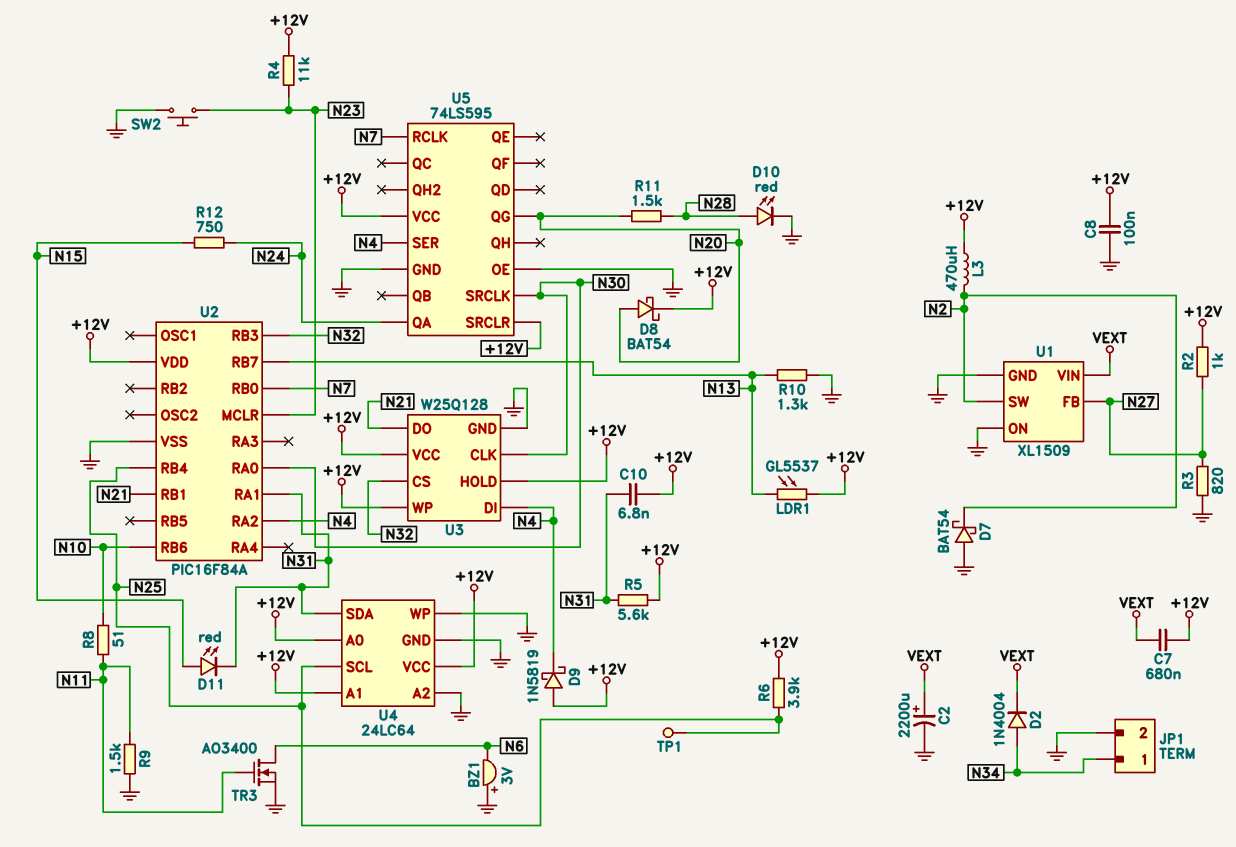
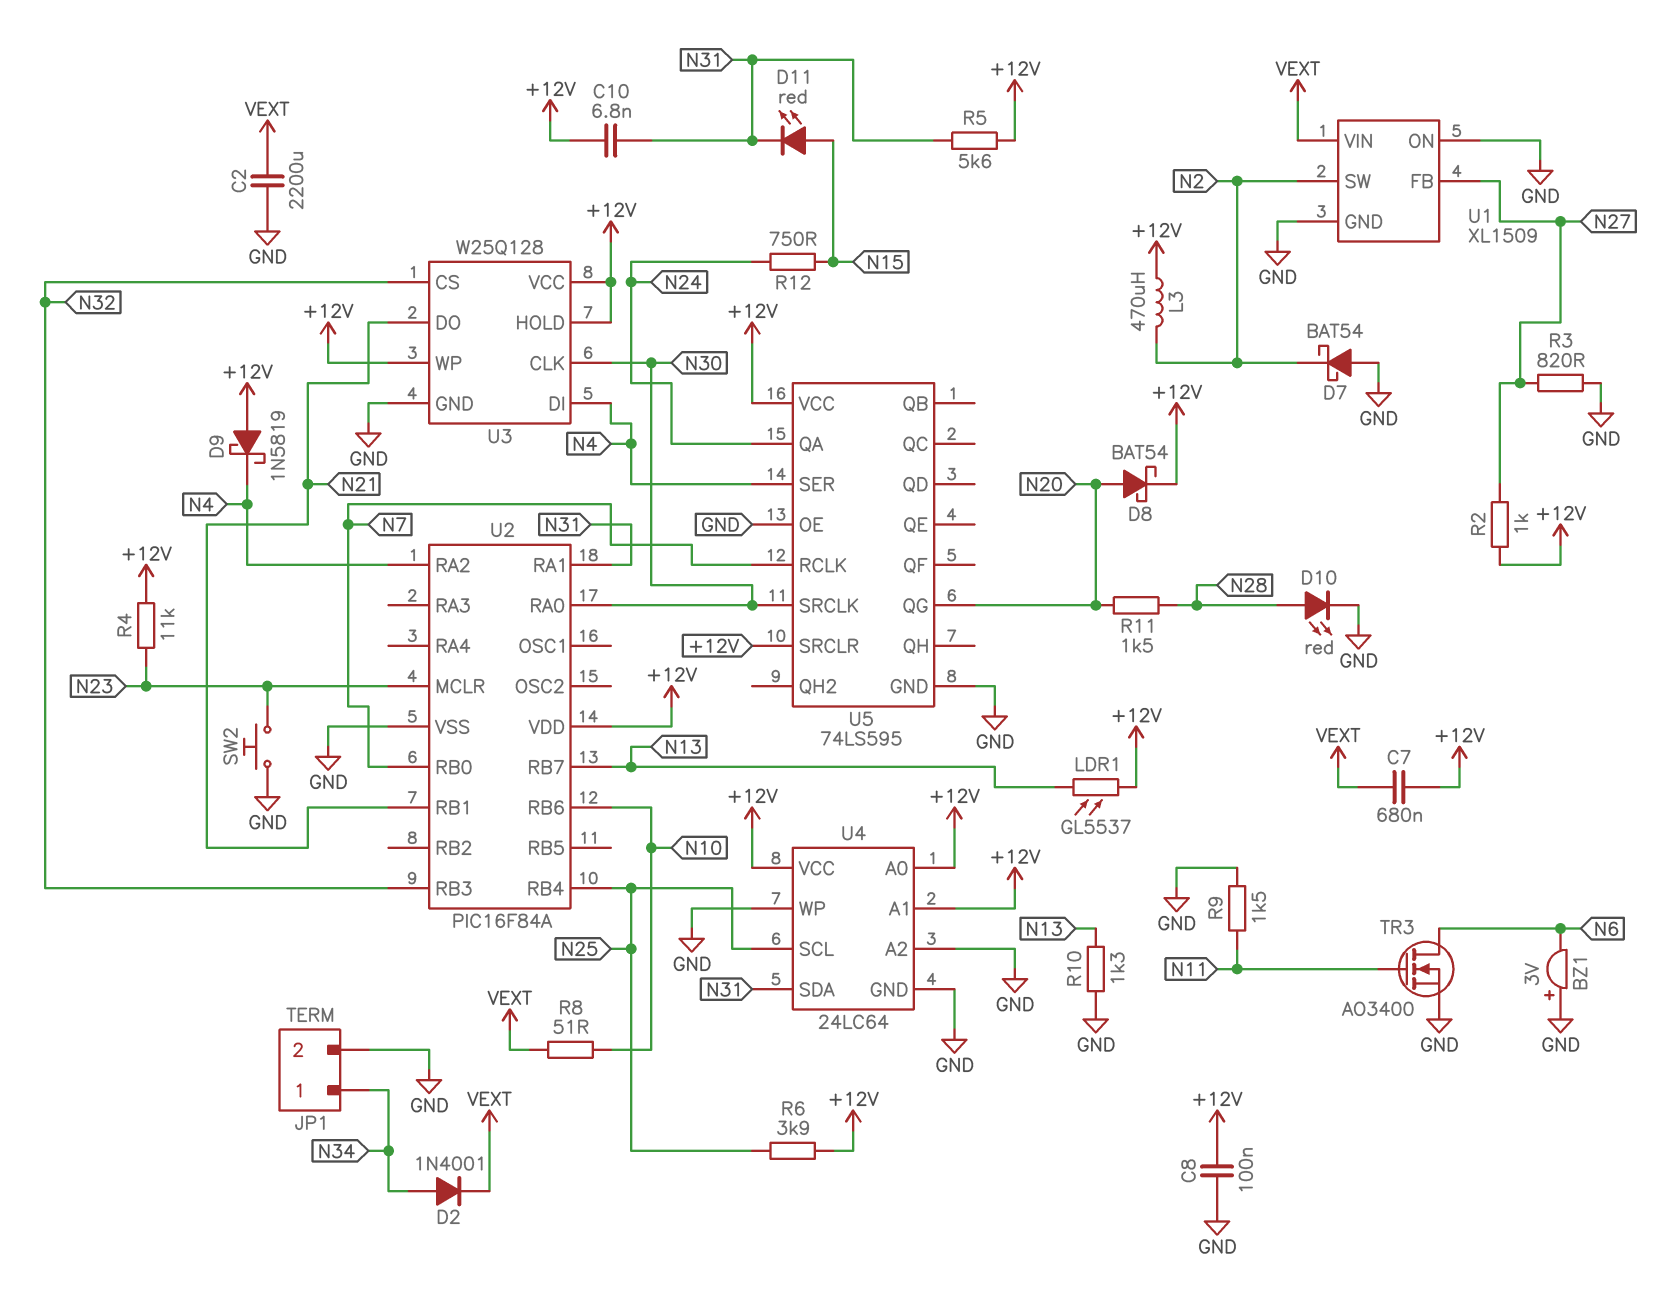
C2: 2200uF (plus VEXT, minus GND) -> 2200uF (GND, VEXT)
D2: diode 1N4004 (A N34, K VEXT) -> diode 1N4001 (A N34, K VEXT)
R8: 51 (N10, N11) -> 51 (N10, VEXT)
TP1: test point (N25) -> none

